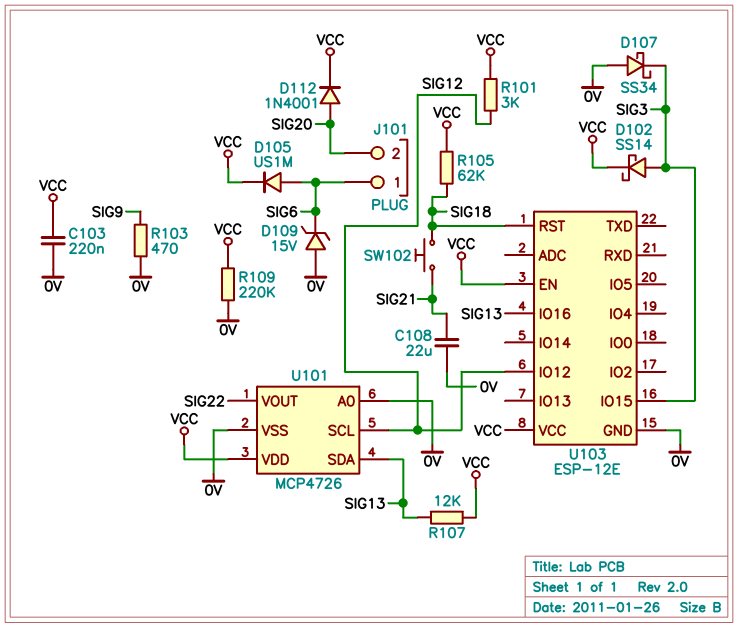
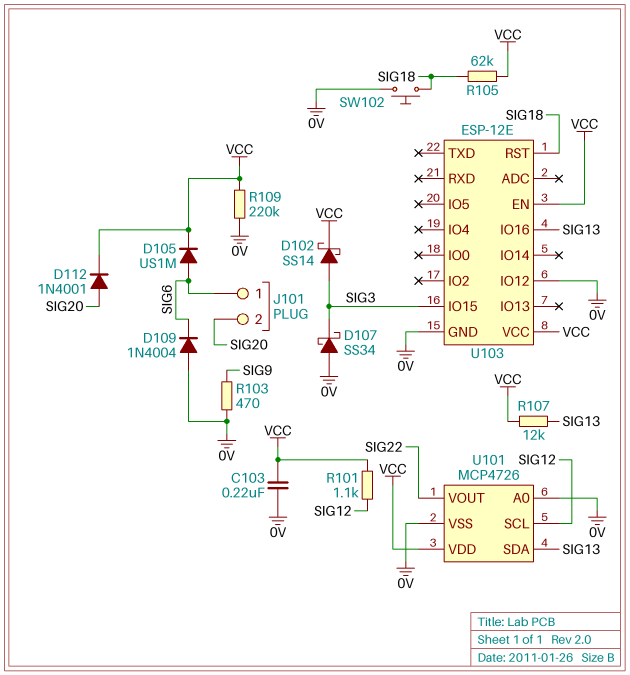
C108: 22uF (0V, SIG21) -> none
D109: zener 15V (A 0V, K SIG6) -> diode 1N4004 (A 0V, K SIG6)
R101: 3k (SIG12, VCC) -> 1.1k (SIG12, VCC)
SW102: button (SIG18, SIG21) -> button (0V, SIG18)
U103 pin IO12: SIG12 -> 0V

